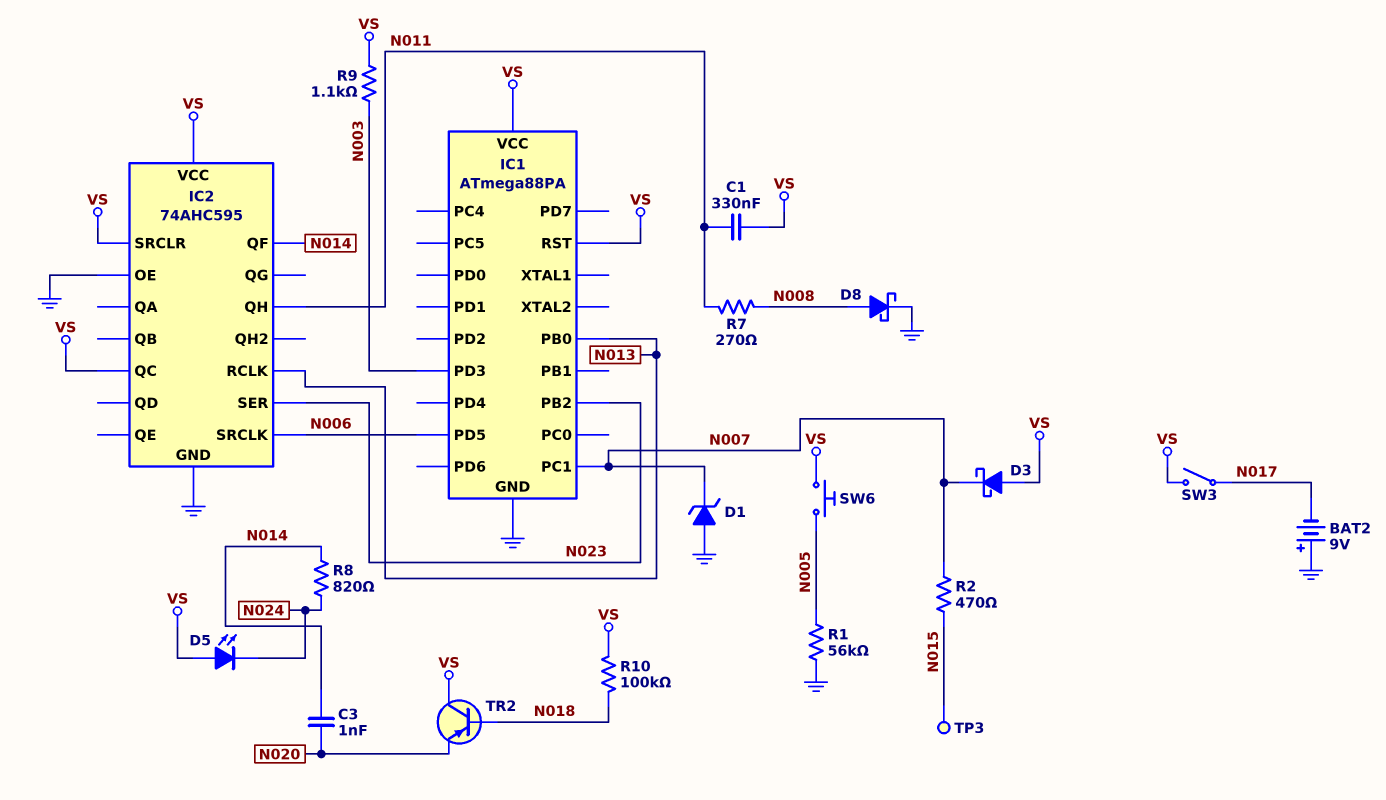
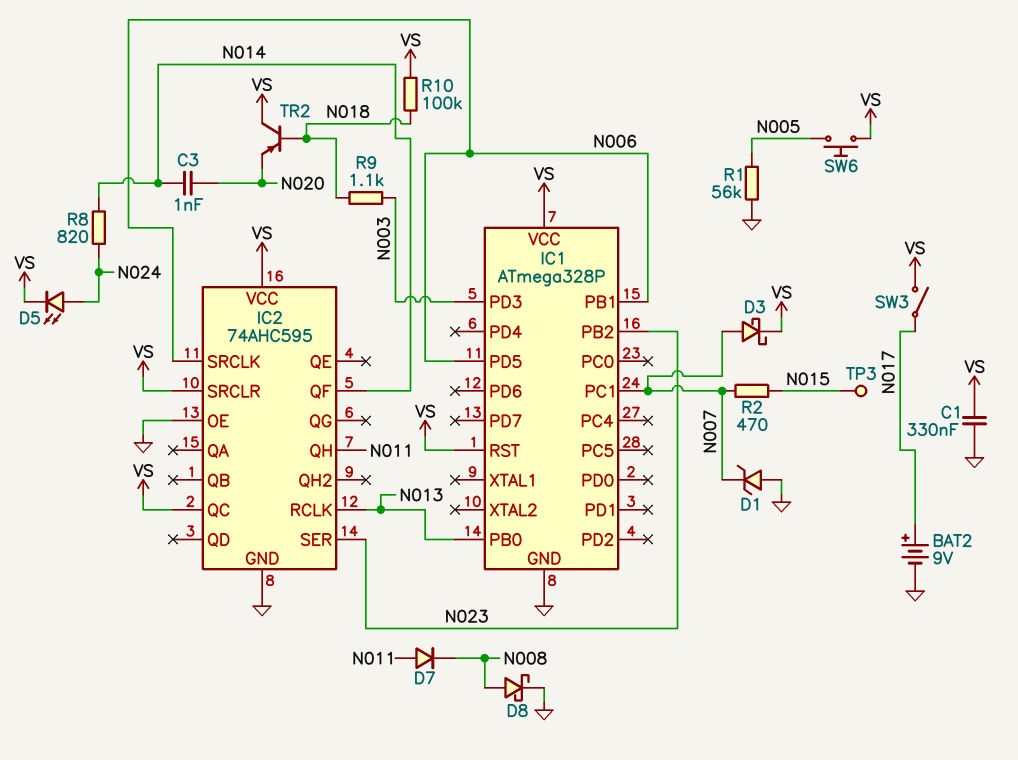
BAT2: 9V (plus GND, minus N017) -> 9V (plus N017, minus GND)
C1: 330nF (N011, VS) -> 330nF (GND, VS)
D3: schottky (A VS, K N007) -> schottky (A N007, K VS)
D5: LED (A VS, K N024) -> LED (A N024, K VS)
D7: none -> diode (A N011, K N008)
IC1: ATmega88PA -> ATmega328P
IC1 pin PB1: none -> N006
R7: 270 (N008, N011) -> none
R9: 1.1k (N003, VS) -> 1.1k (N003, N018)

